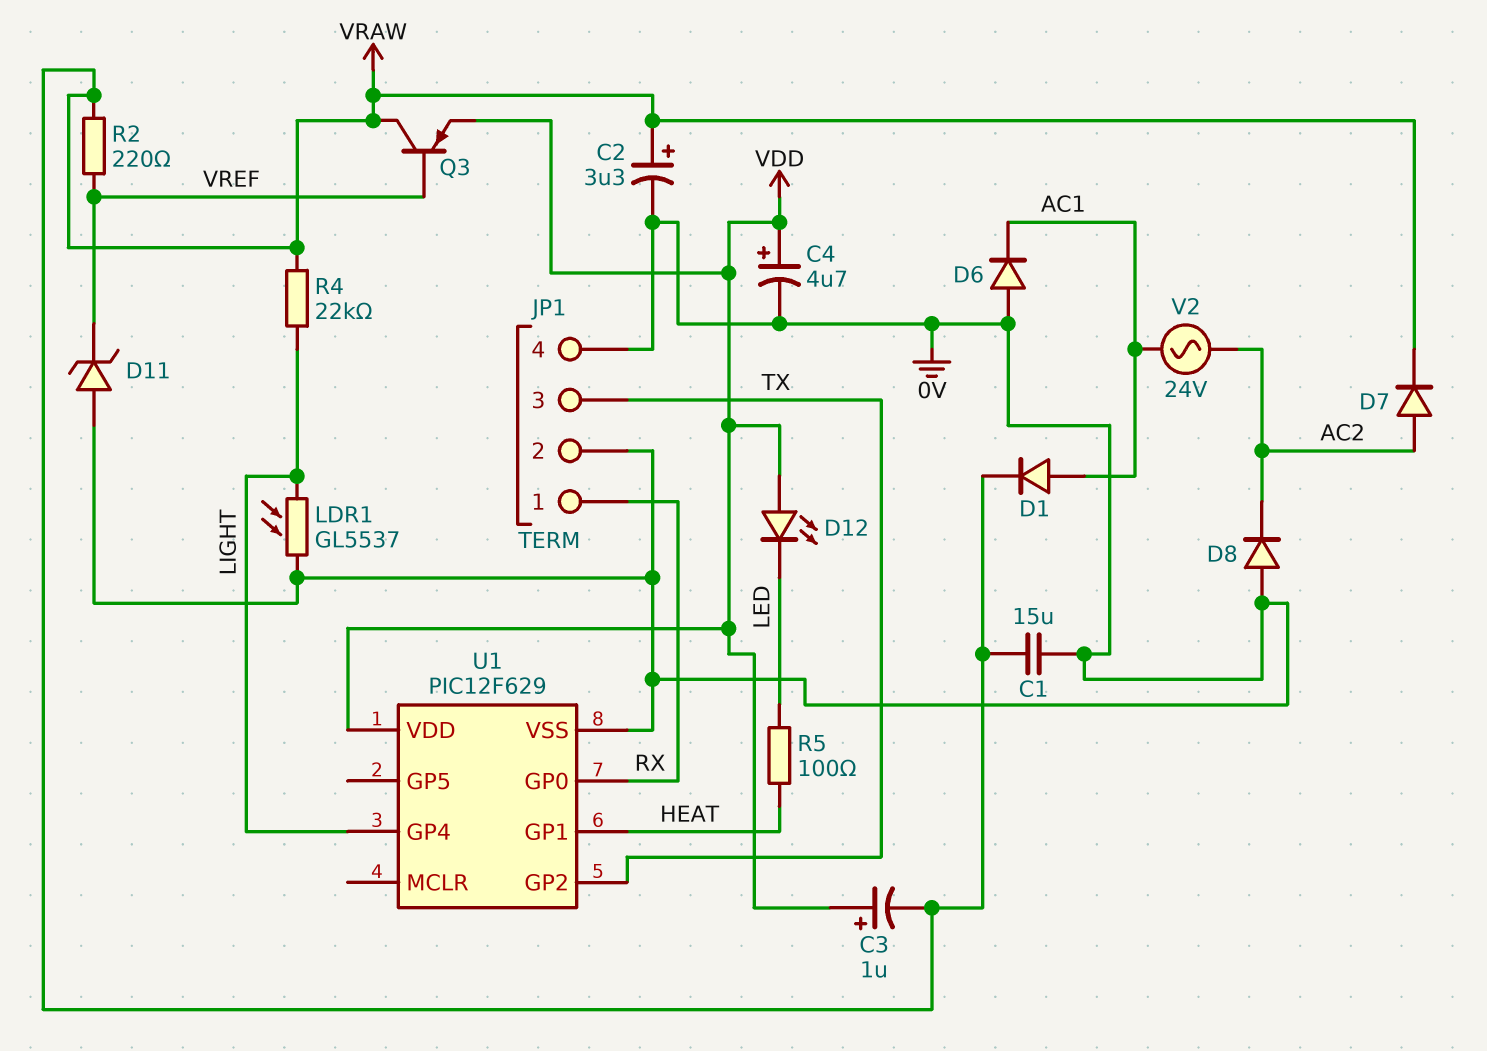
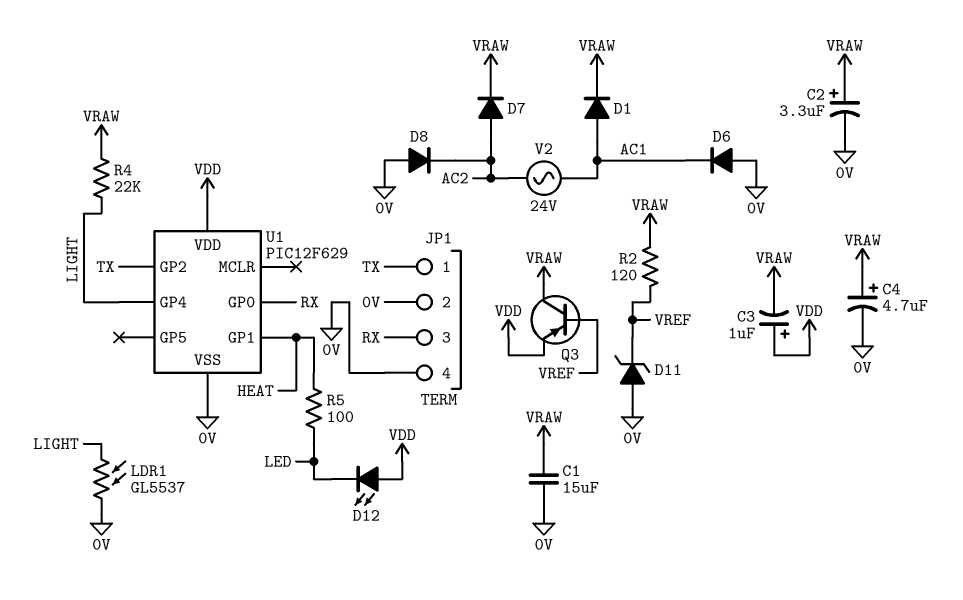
C4: 4.7uF (plus VDD, minus 0V) -> 4.7uF (plus VRAW, minus 0V)
JP1 pin 1: RX -> TX
JP1 pin 3: TX -> RX
R2: 220 (VRAW, VREF) -> 120 (VRAW, VREF)

